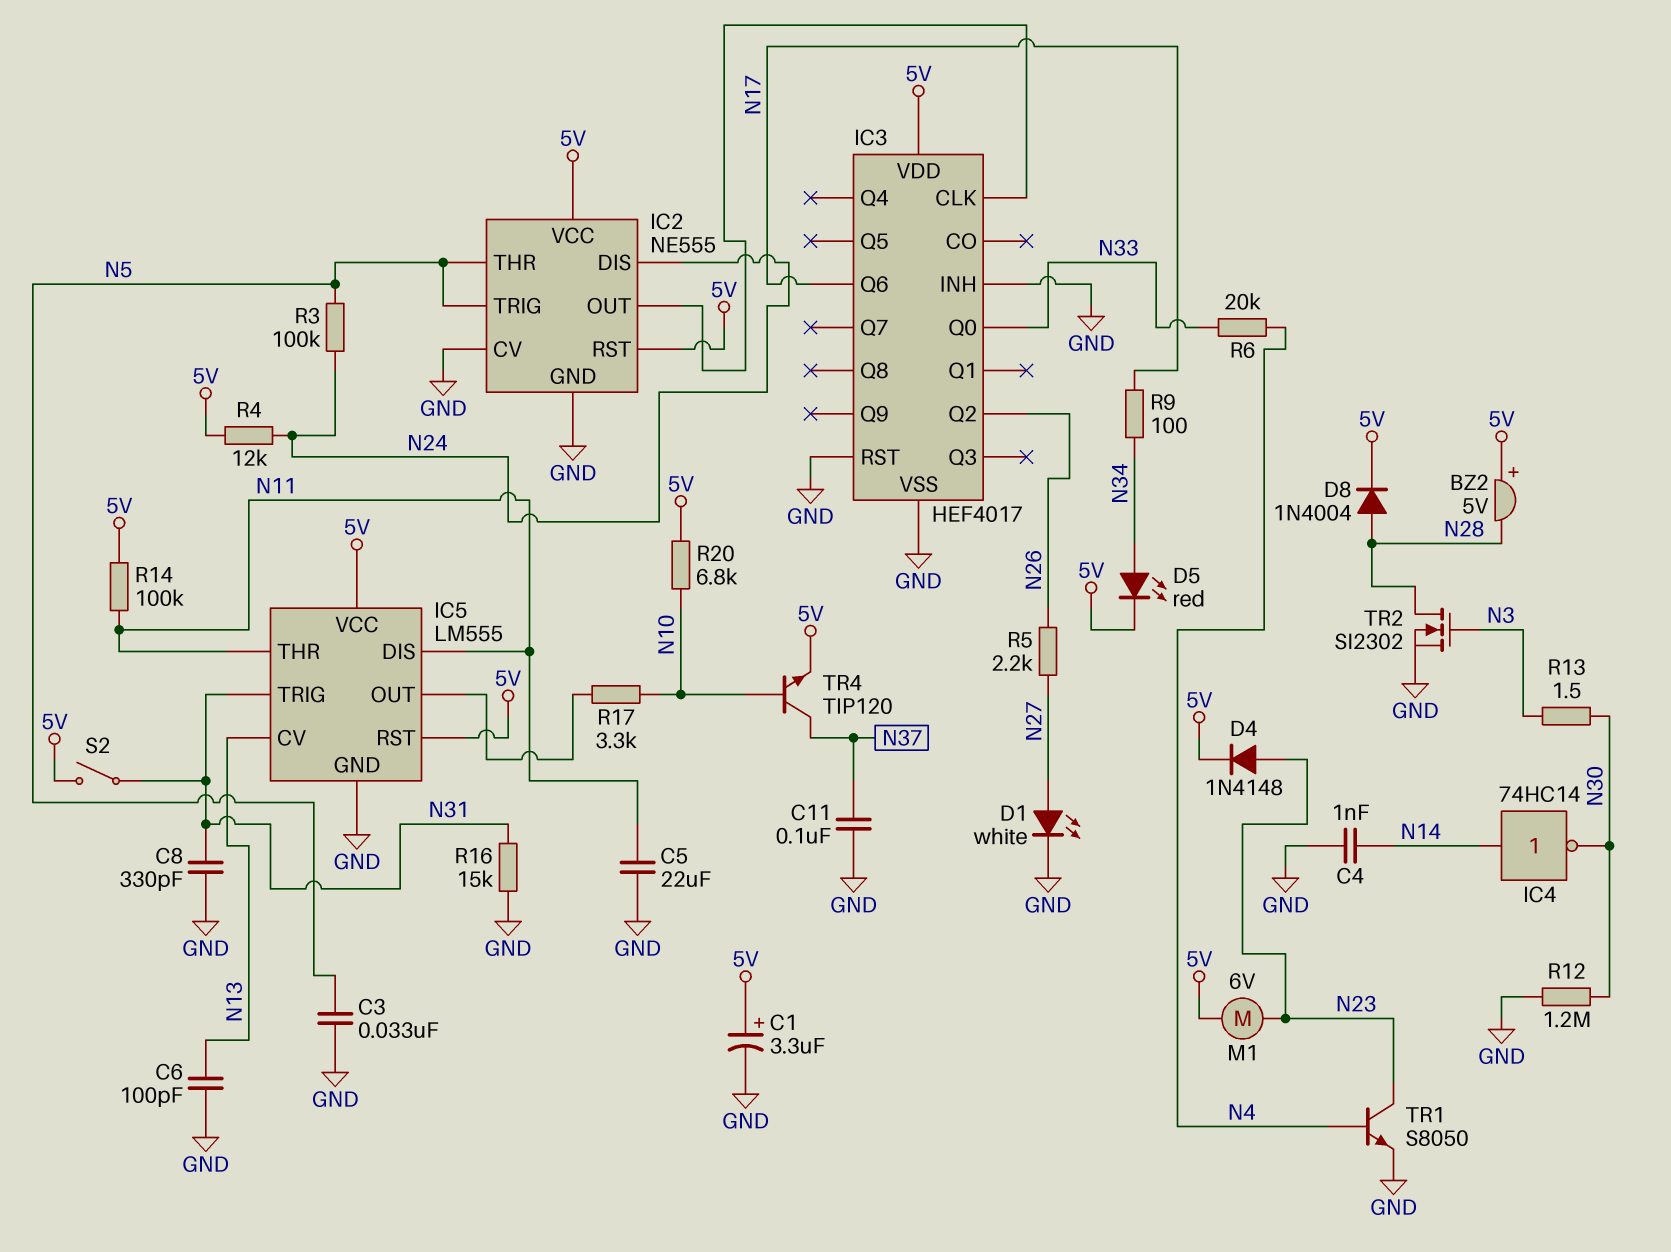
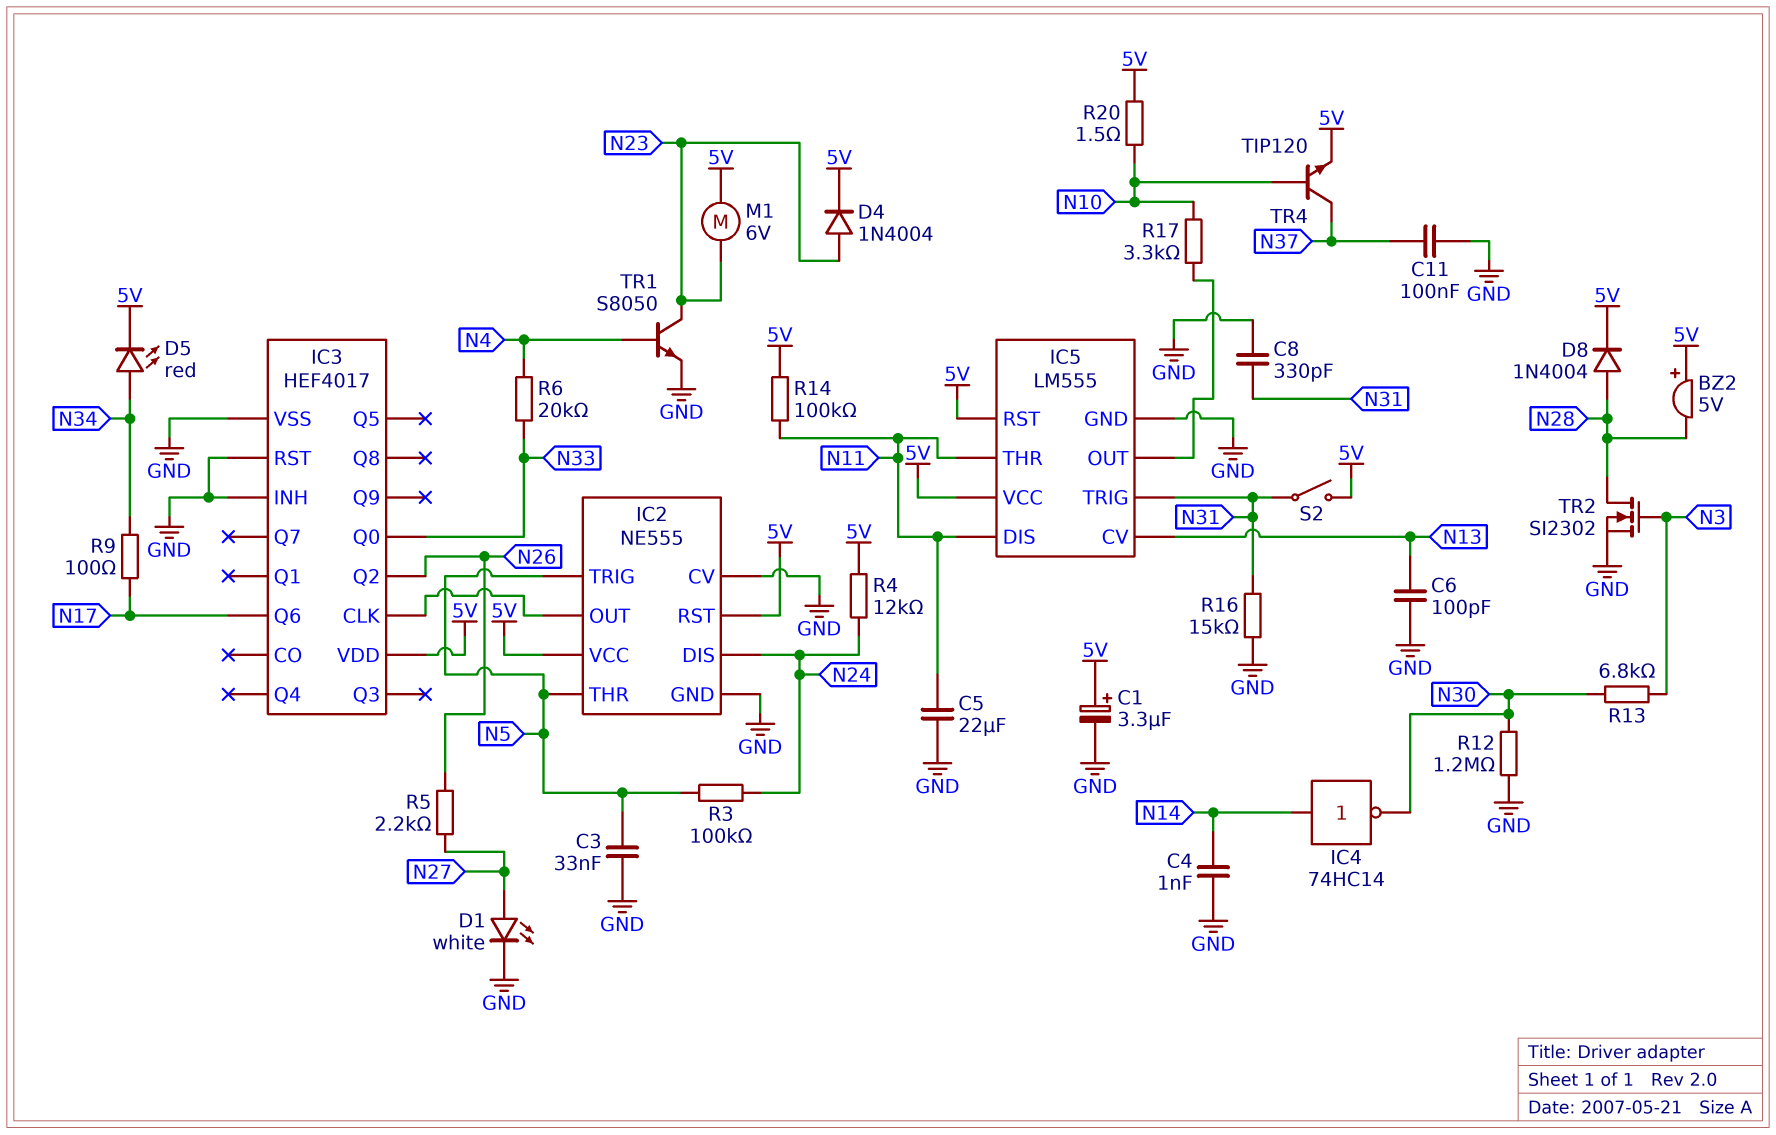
D4: diode 1N4148 (A N23, K 5V) -> diode 1N4004 (A N23, K 5V)
R13: 1.5 (N3, N30) -> 6.8k (N3, N30)
R20: 6.8k (5V, N10) -> 1.5 (5V, N10)

